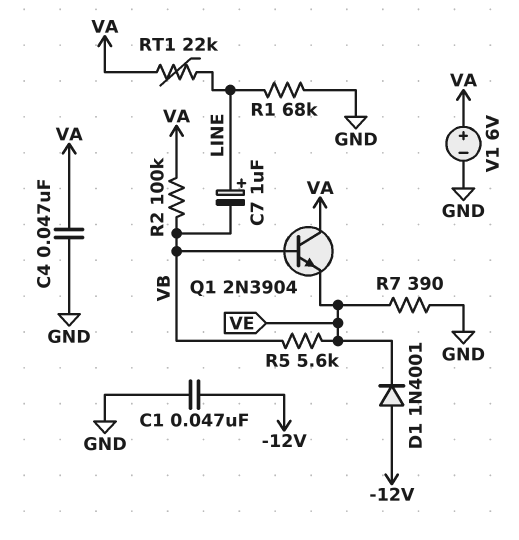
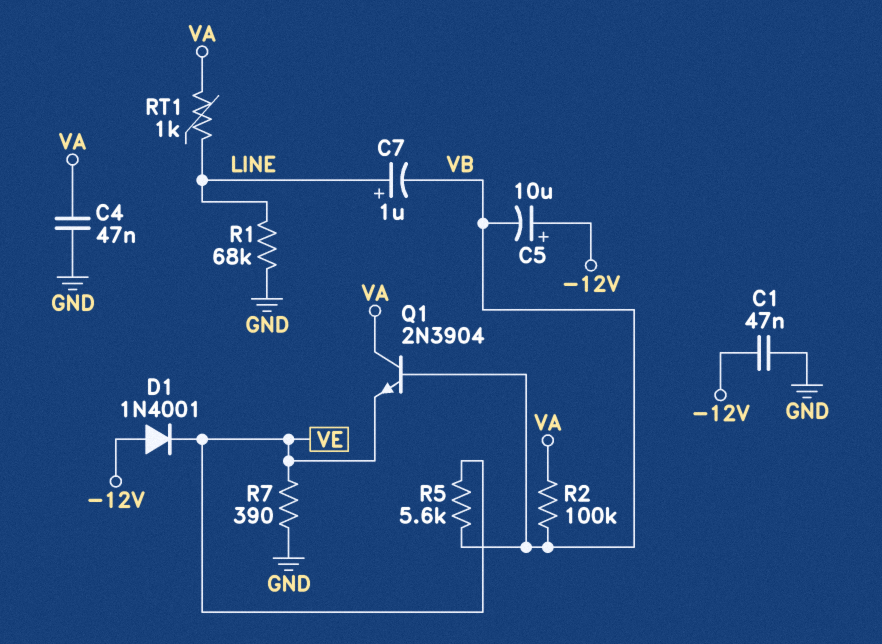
C5: none -> 10uF (plus -12V, minus VB)
RT1: 22k (LINE, VA) -> 1k (LINE, VA)
V1: 6V (plus VA, minus GND) -> none

